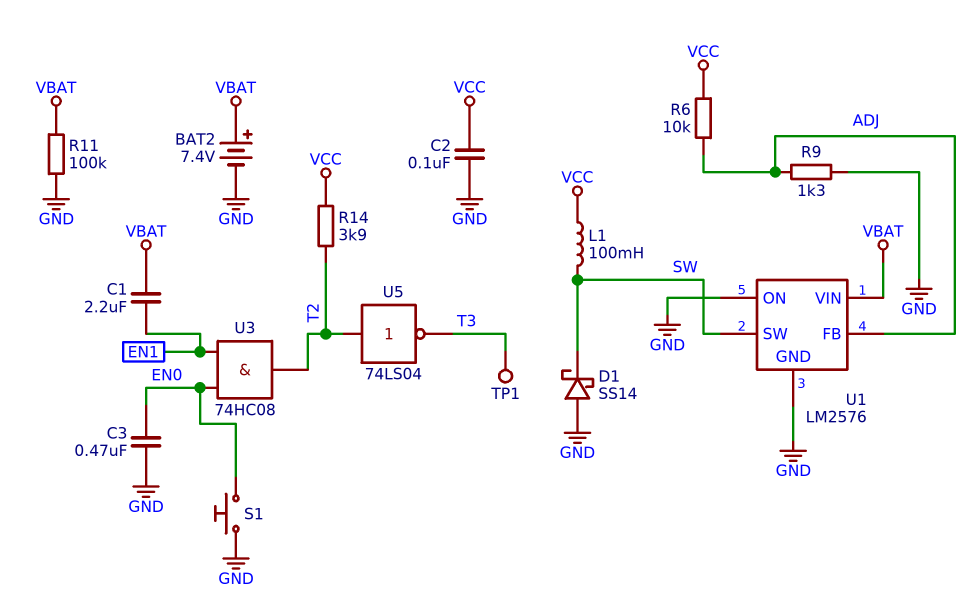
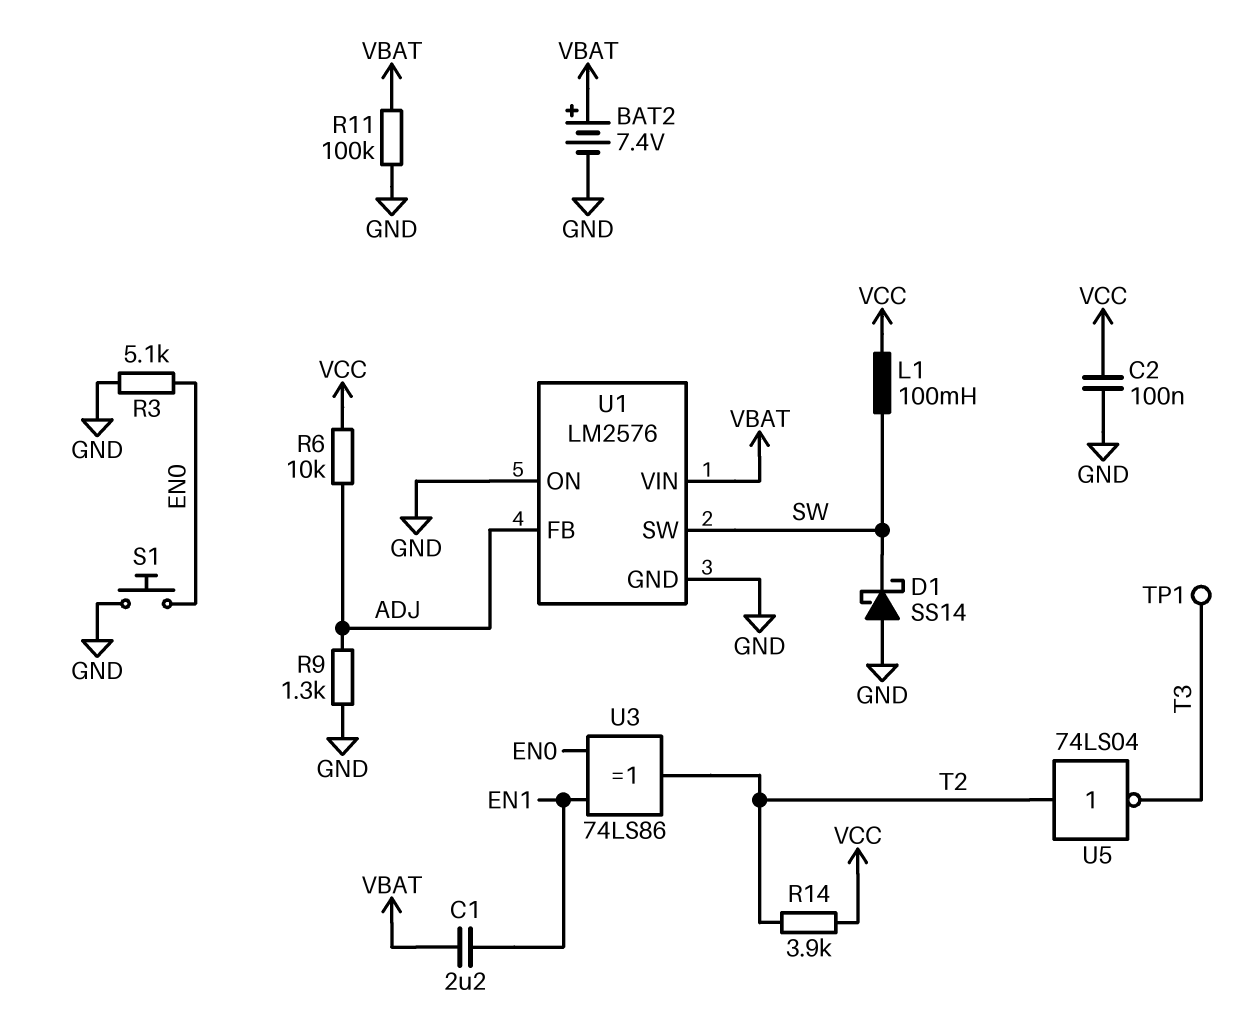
C3: 470nF (EN0, GND) -> none
R3: none -> 5.1k (EN0, GND)
U3: AND 74HC08 (in EN0, in EN1, out T2) -> XOR 74LS86 (in EN0, in EN1, out T2)

